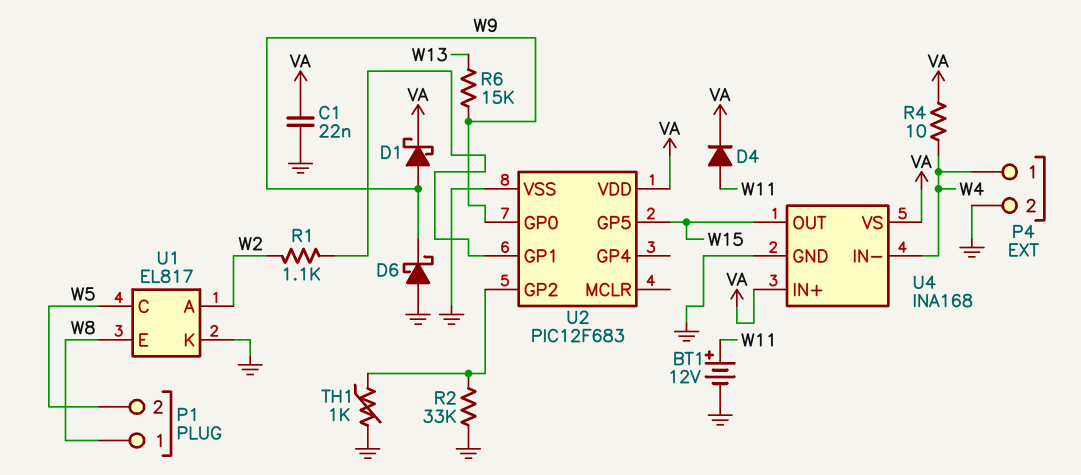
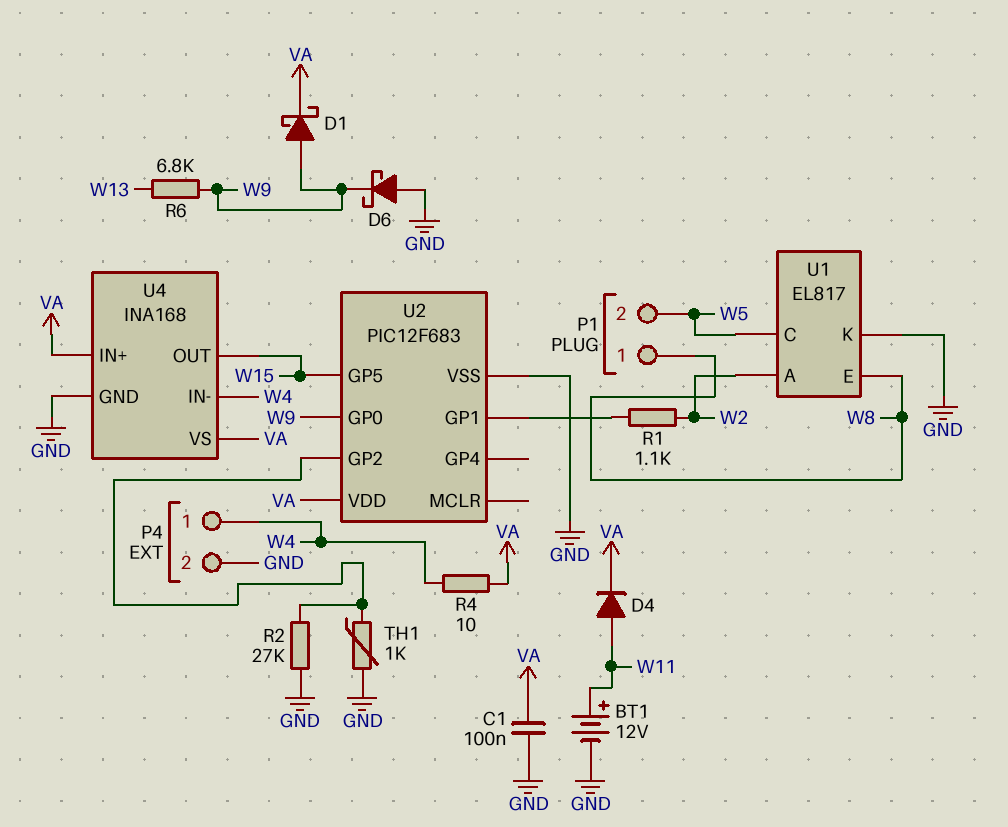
C1: 22nF (GND, VA) -> 100nF (GND, VA)
R2: 33k (GND, U2/GP2) -> 27k (GND, U2/GP2)
R6: 15k (W9, W13) -> 6.8k (W9, W13)

